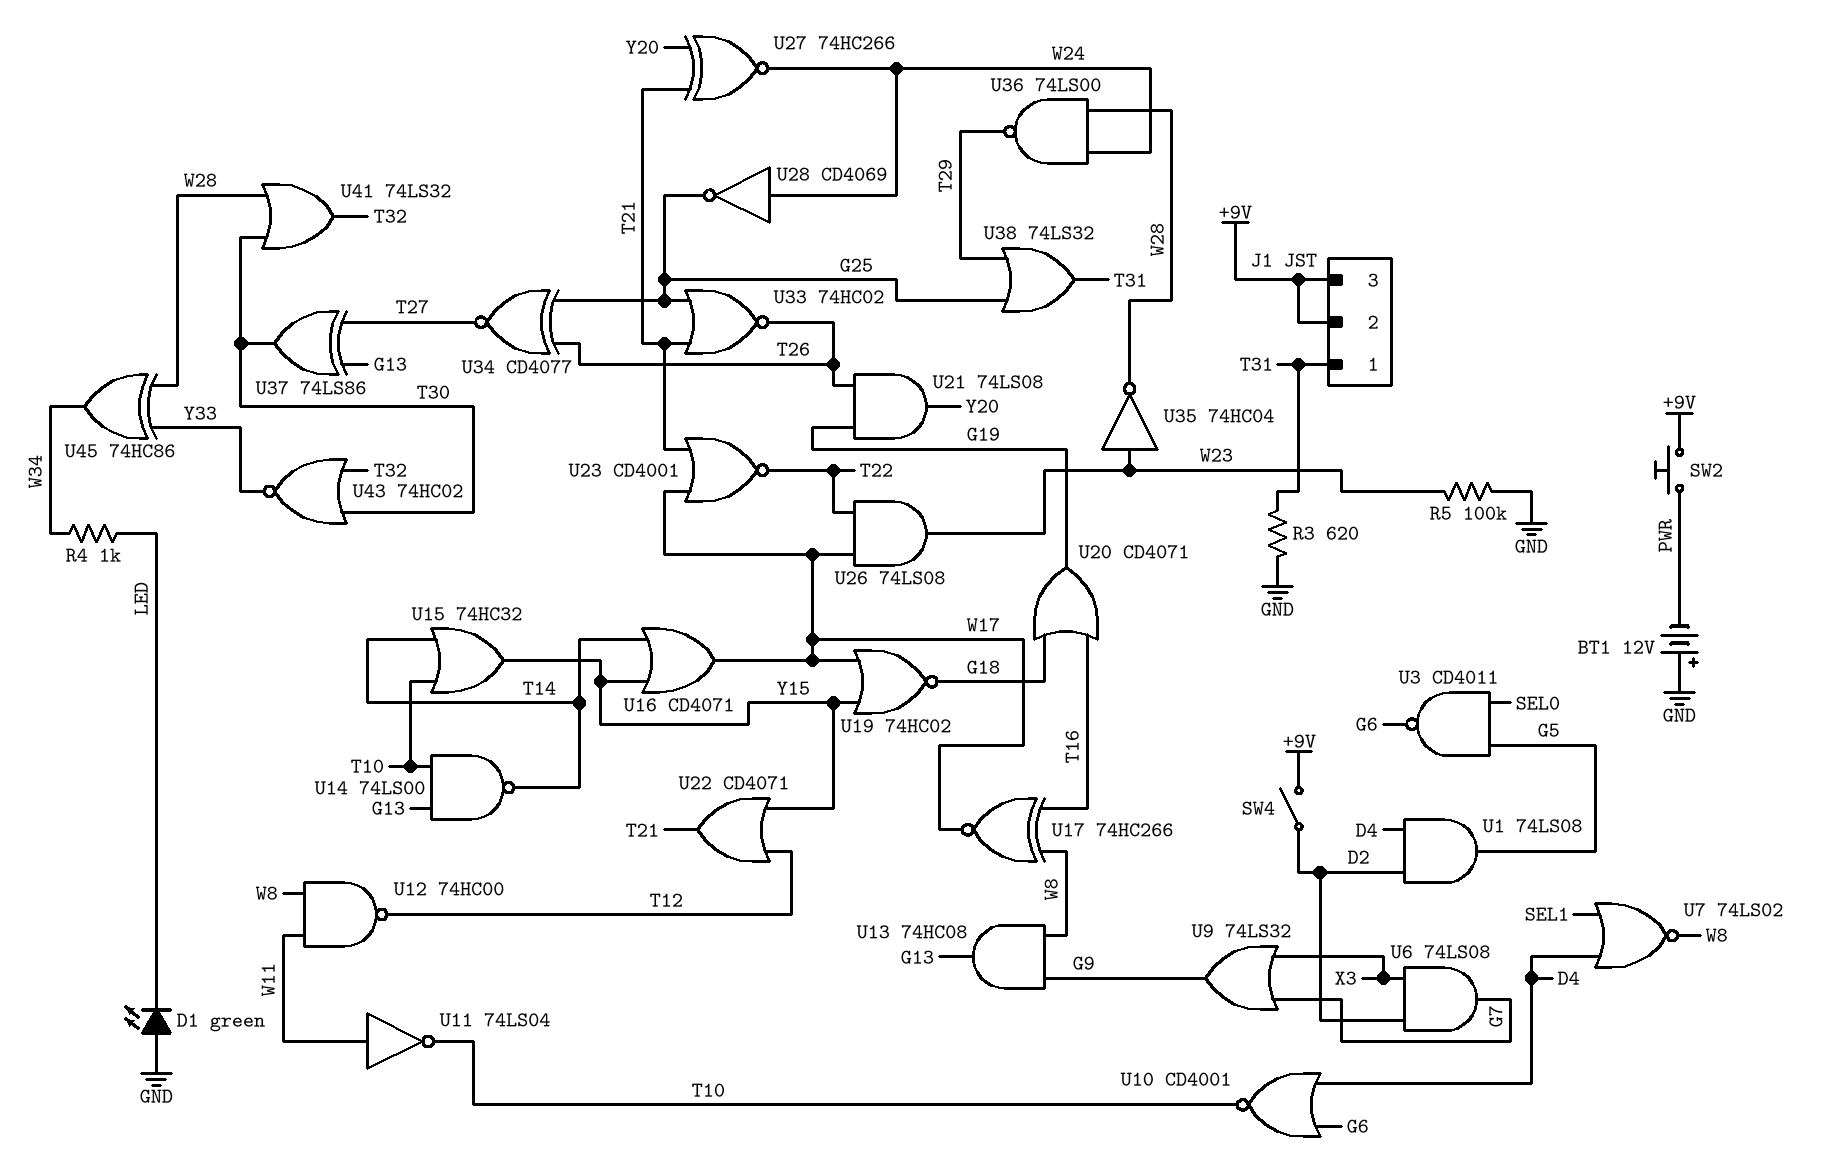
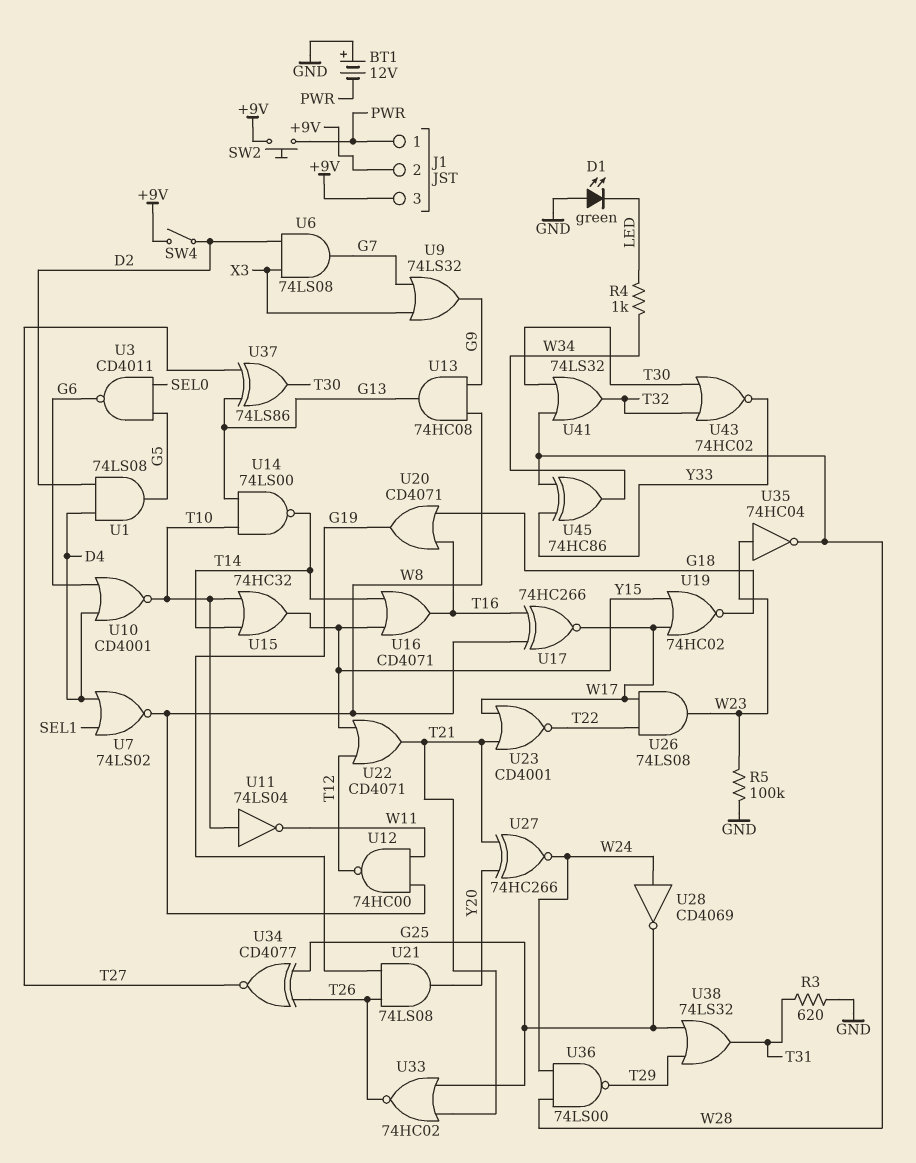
J1 pin 1: T31 -> PWR
U11: NOT 74LS04 (in W11, out T10) -> NOT 74LS04 (in T10, out W11)
U16: OR CD4071 (in T14, in Y15, out W17) -> OR CD4071 (in T14, in Y15, out T16)

